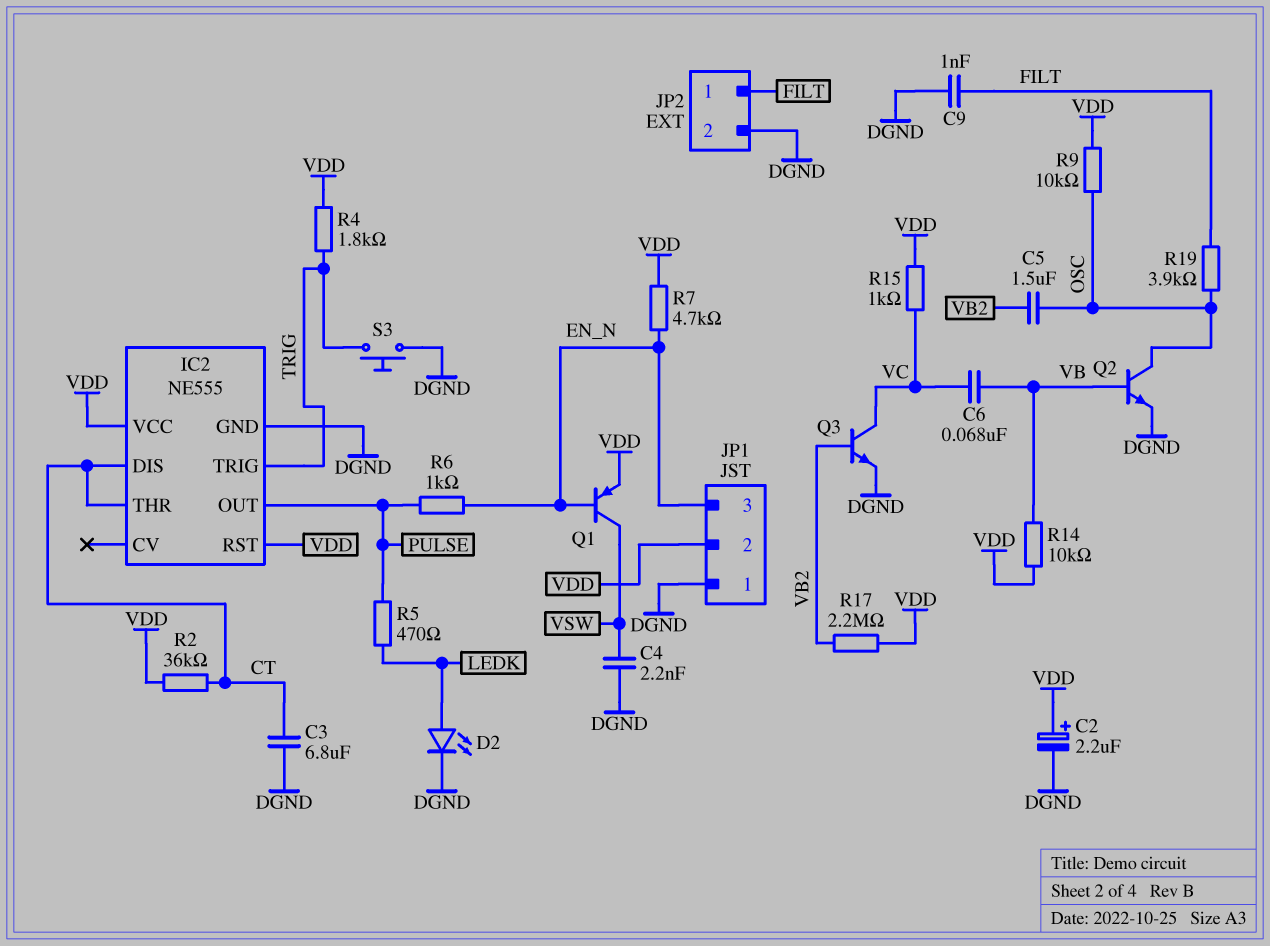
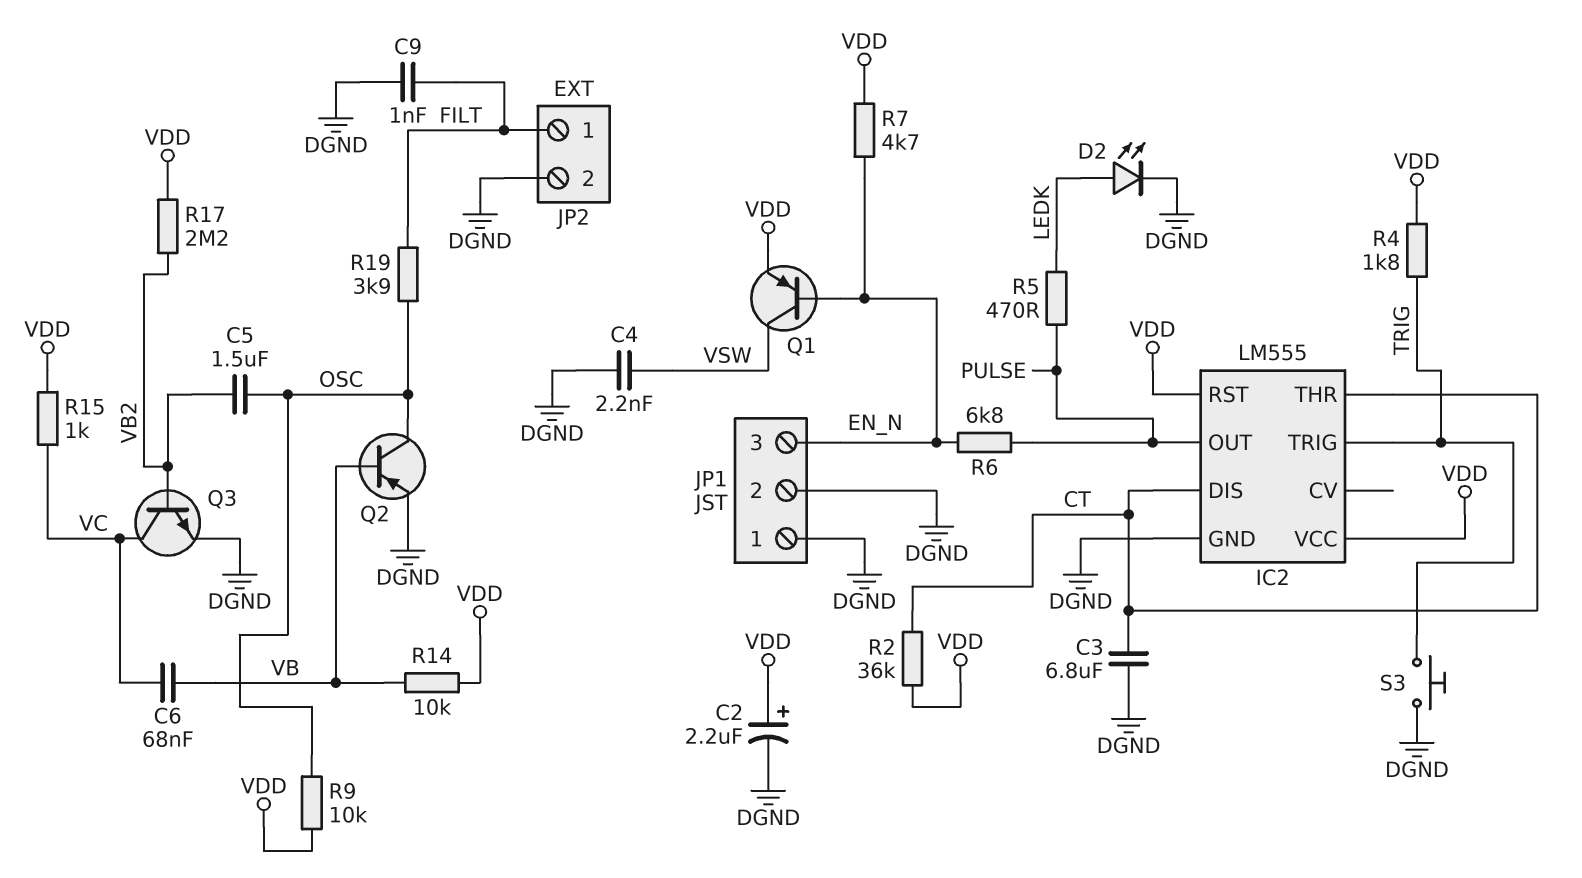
IC2: NE555 -> LM555
JP1 pin 2: VDD -> DGND
Q2: NPN (B VB, C OSC, E DGND) -> PNP (B VB, C OSC, E DGND)
R6: 1k (EN_N, PULSE) -> 6.8k (EN_N, PULSE)

